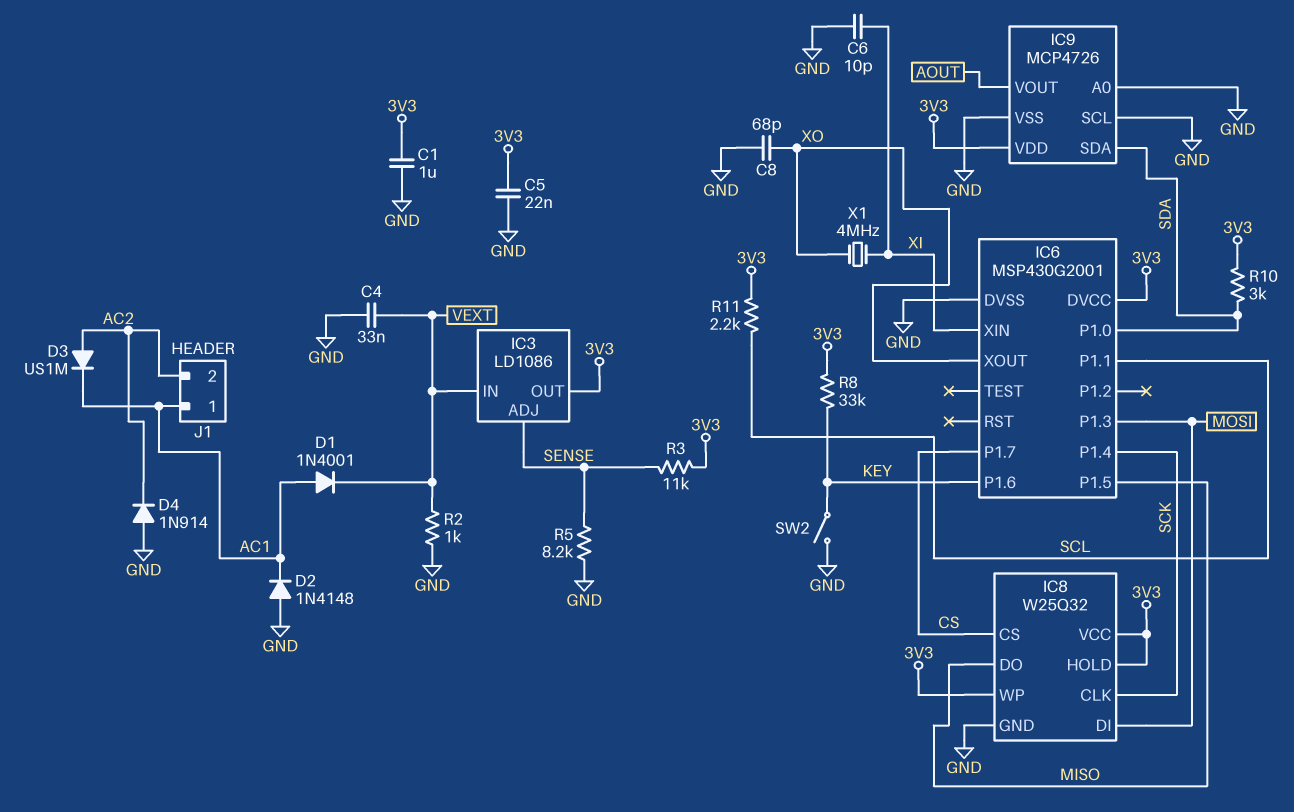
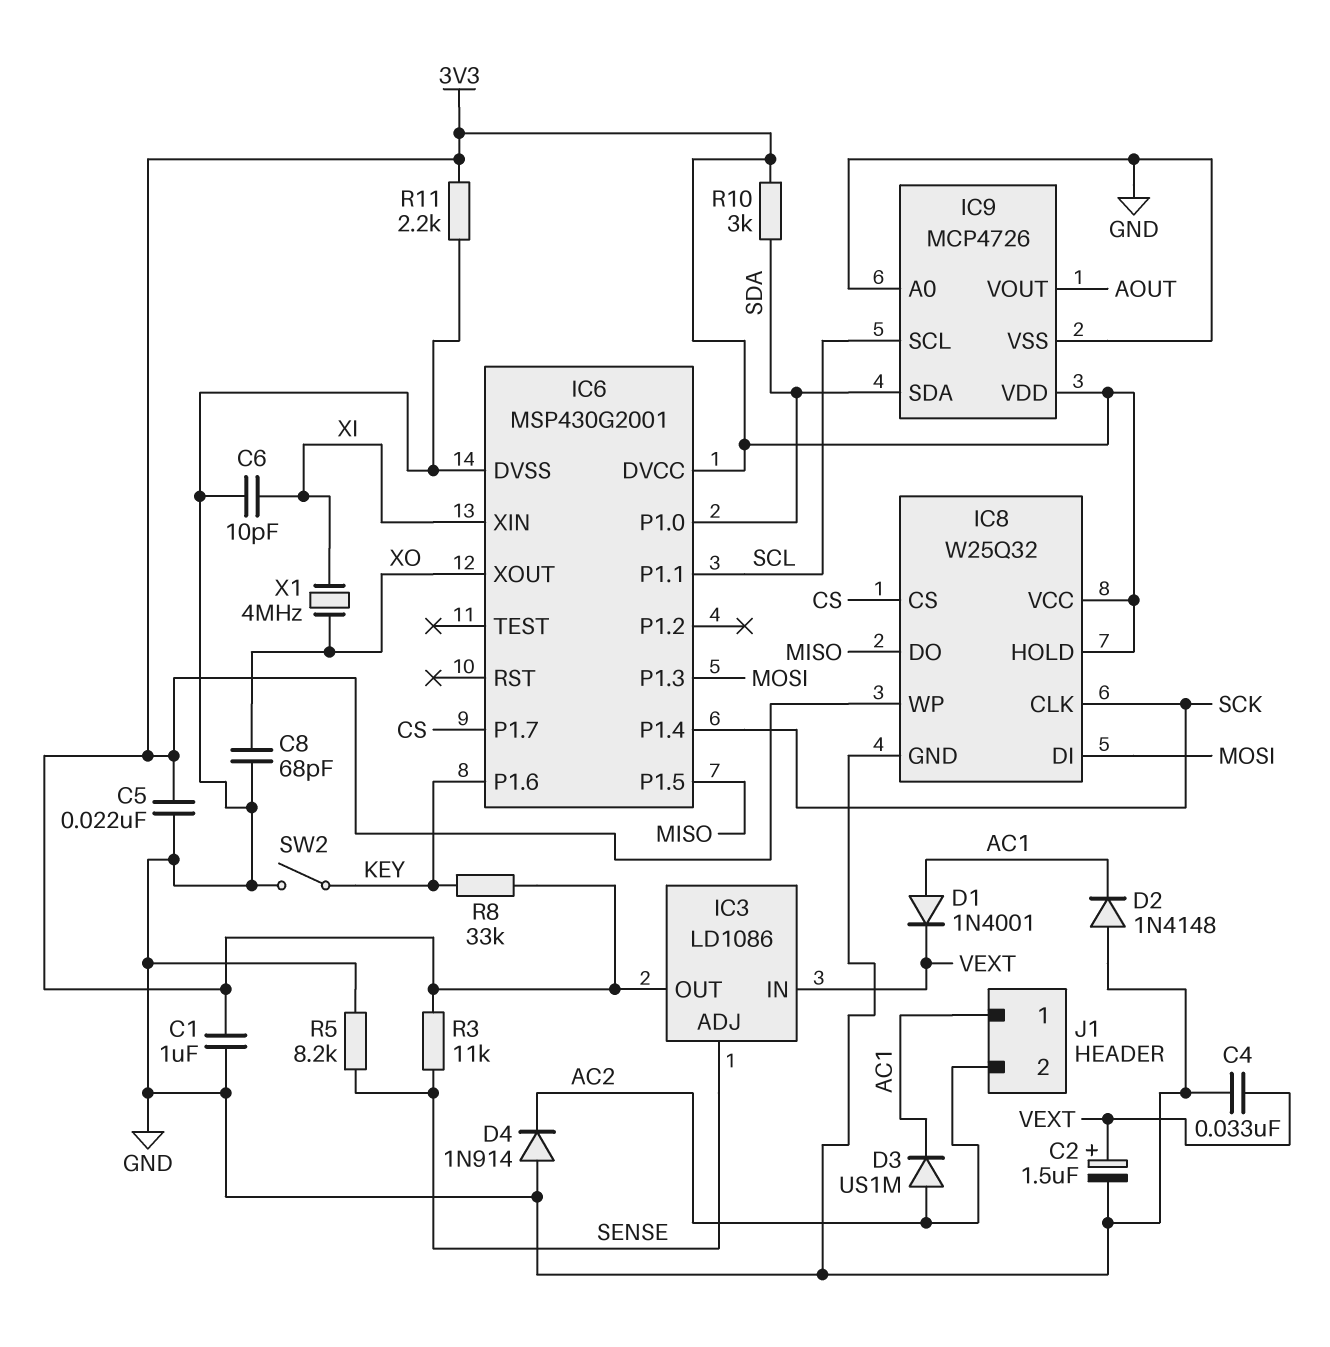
C2: none -> 1.5uF (plus VEXT, minus GND)
IC9 pin SCL: GND -> SCL
R2: 1k (GND, VEXT) -> none
R11: 2.2k (3V3, SCL) -> 2.2k (3V3, GND)

